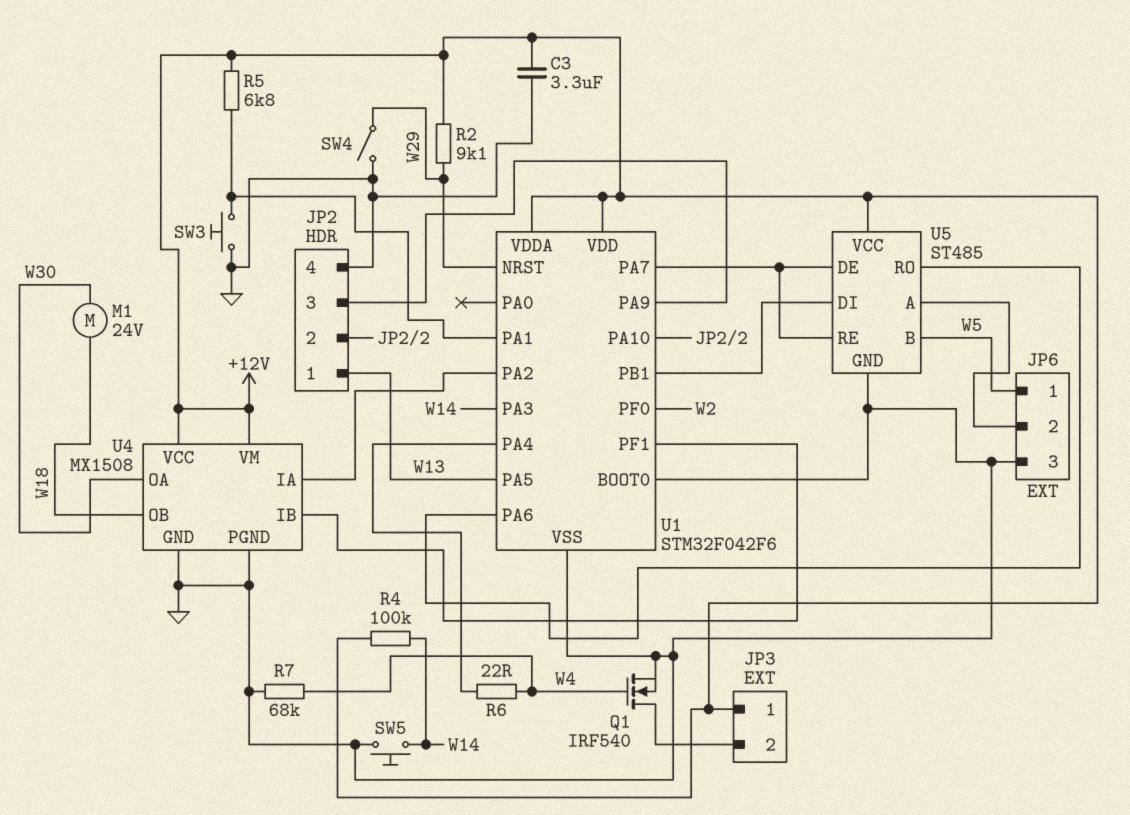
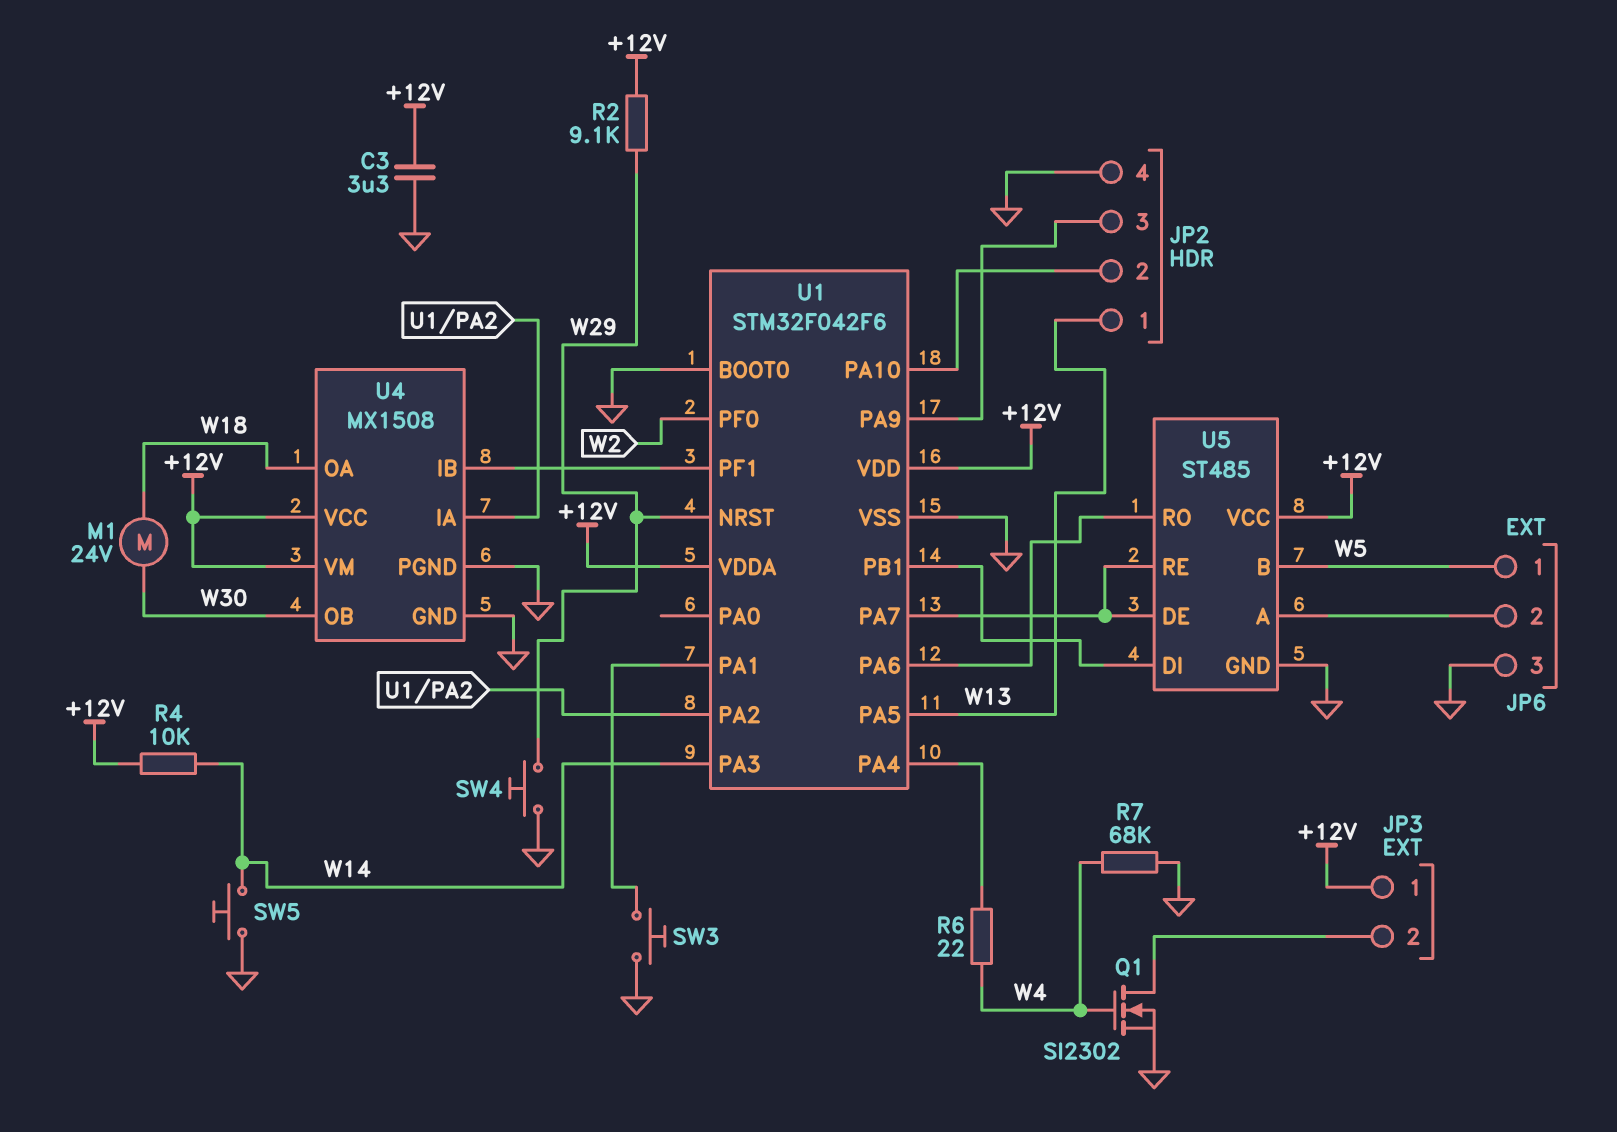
Q1: NMOS IRF540 (G W4, D JP3/2, S GND) -> NMOS SI2302 (G W4, D JP3/2, S GND)
R4: 100k (+12V, W14) -> 10k (+12V, W14)
R5: 6.8k (+12V, U1/PA1) -> none
SW4: switch (GND, W29) -> button (GND, W29)
U4 pin OA: W30 -> W18
U4 pin OB: W18 -> W30

